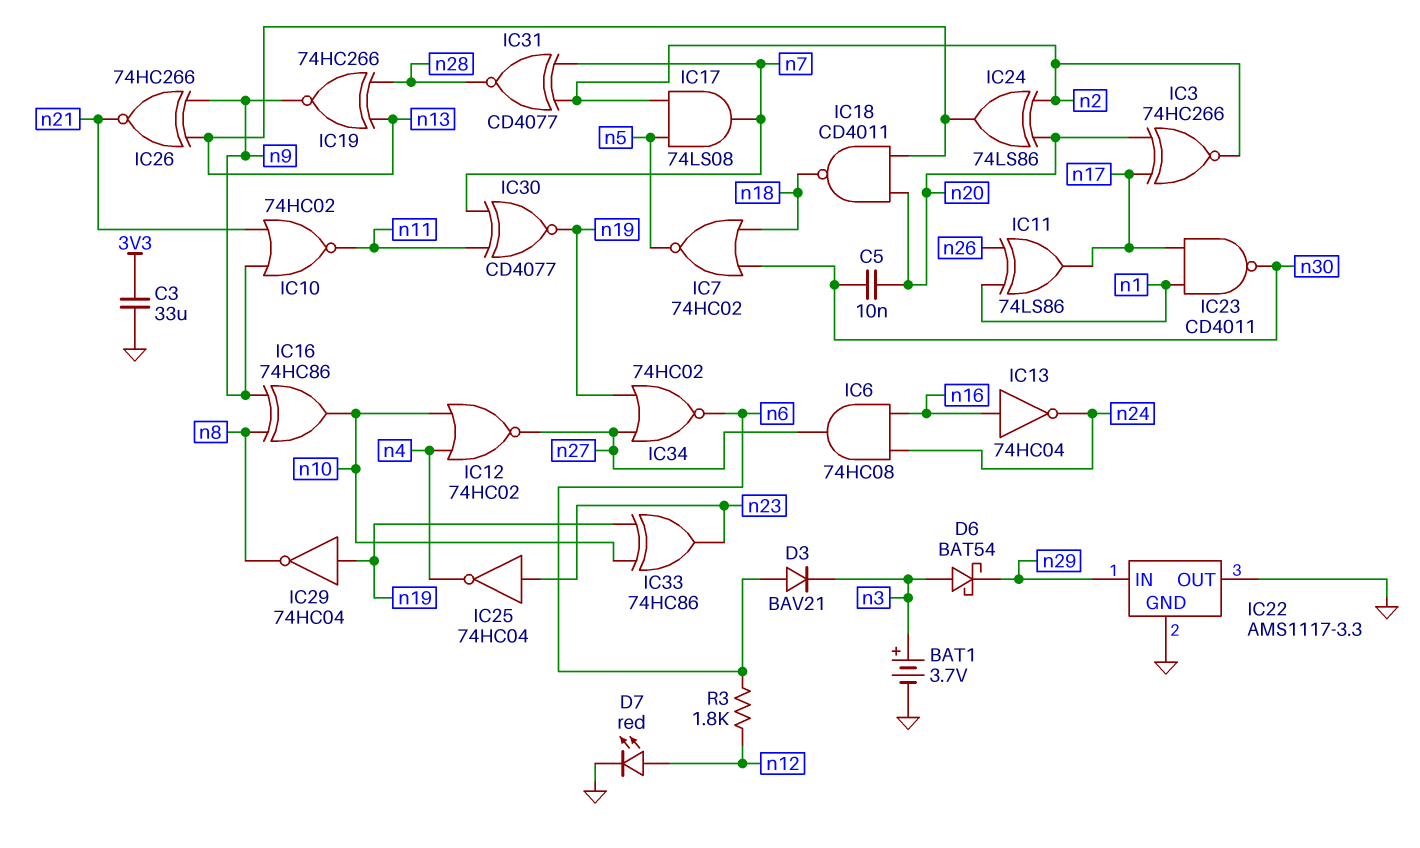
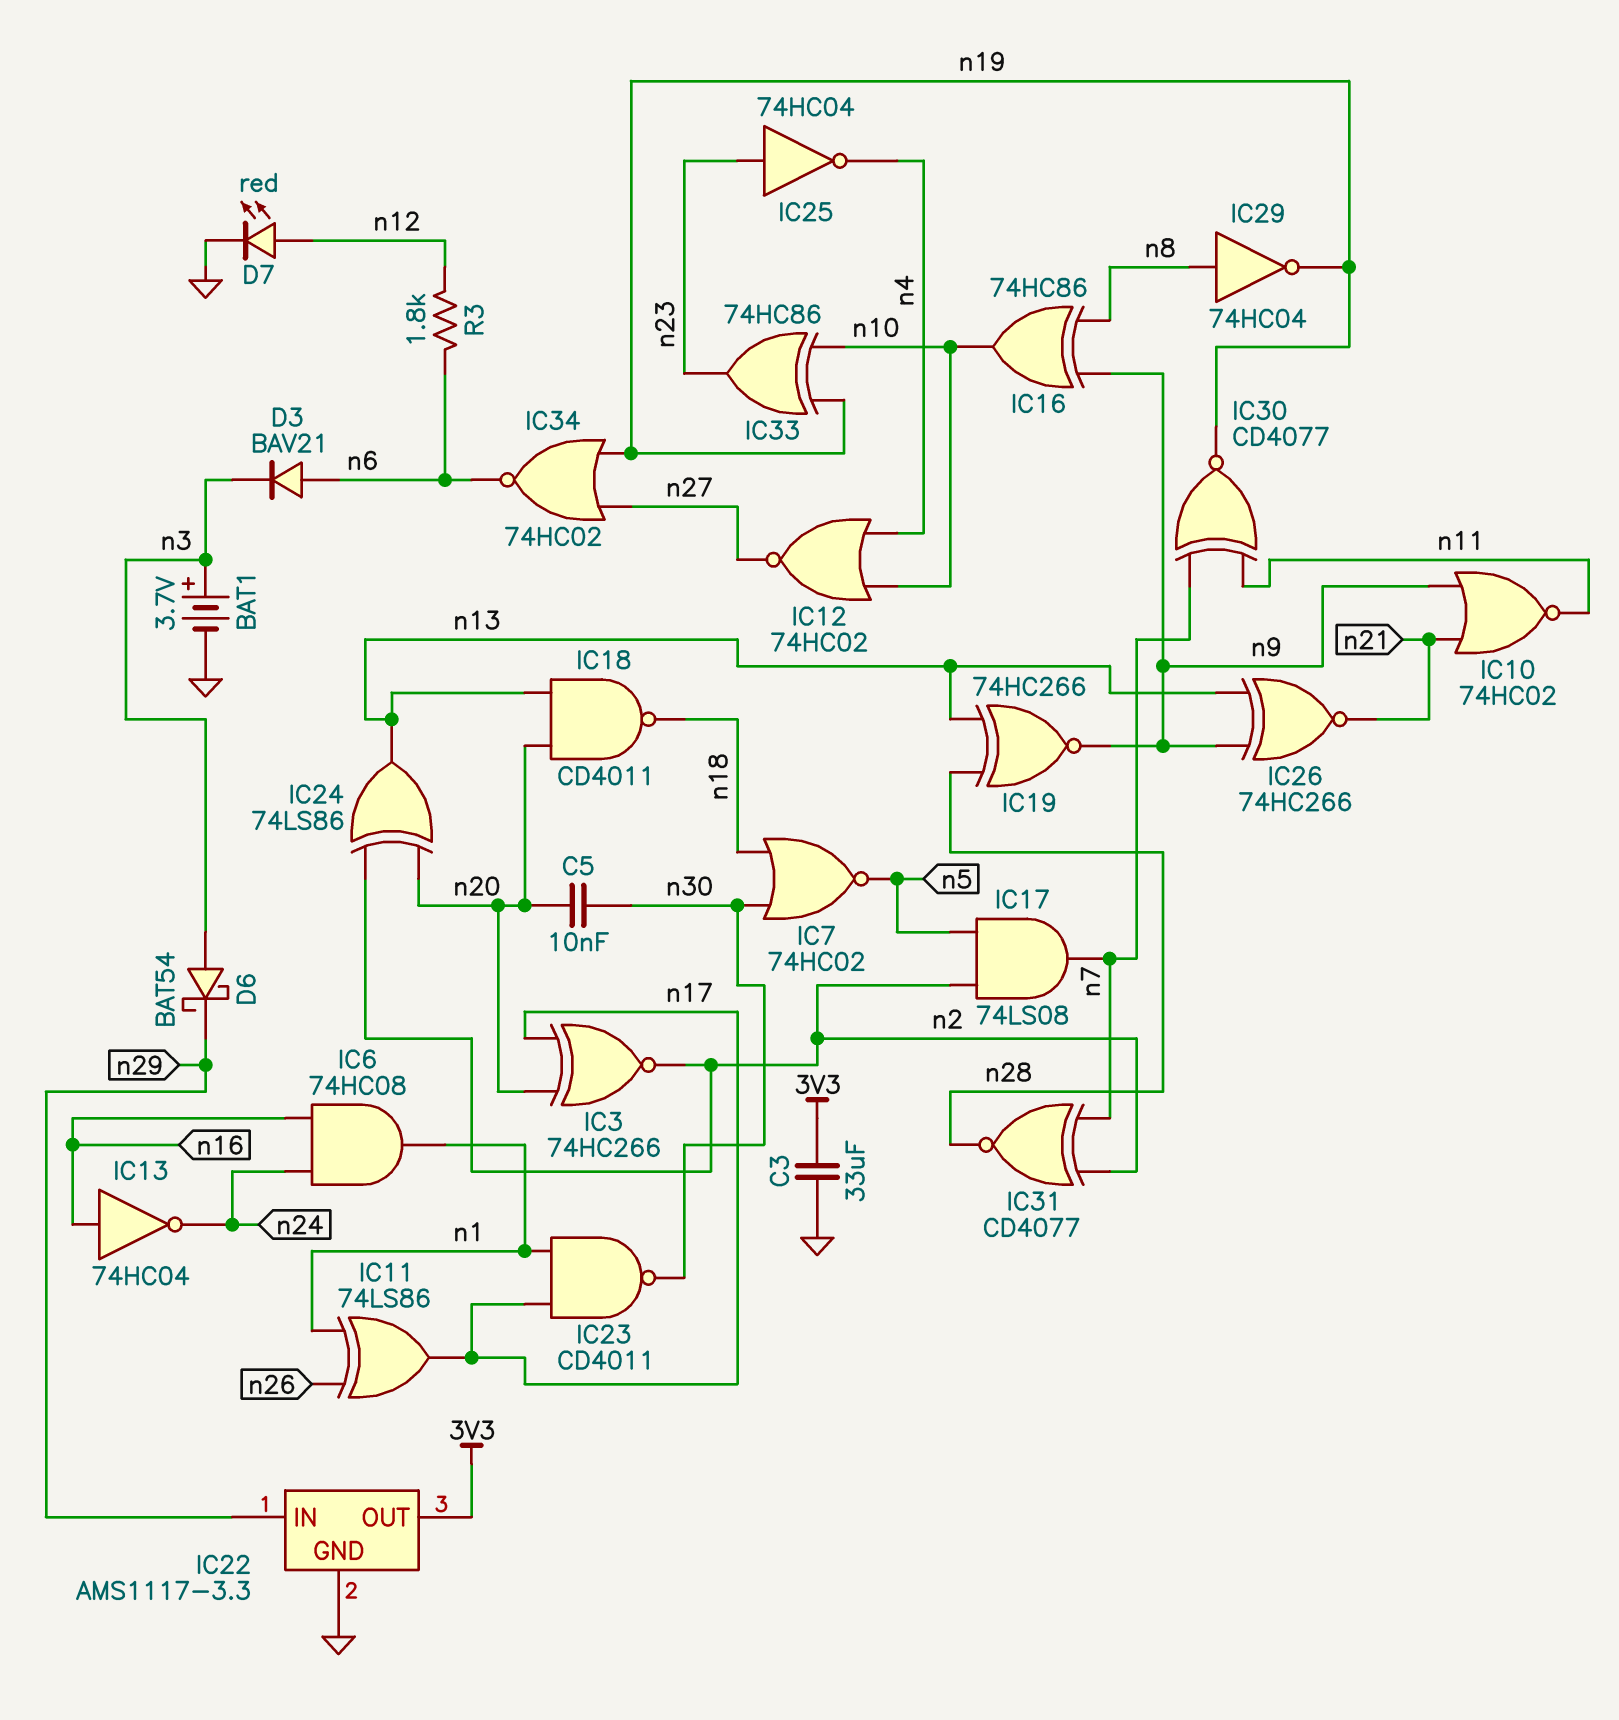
IC6: AND 74HC08 (in n16, in n24, out n27) -> AND 74HC08 (in n16, in n24, out n1)
IC22 pin OUT: GND -> 3V3
IC29: NOT 74HC04 (in n19, out n8) -> NOT 74HC04 (in n8, out n19)

